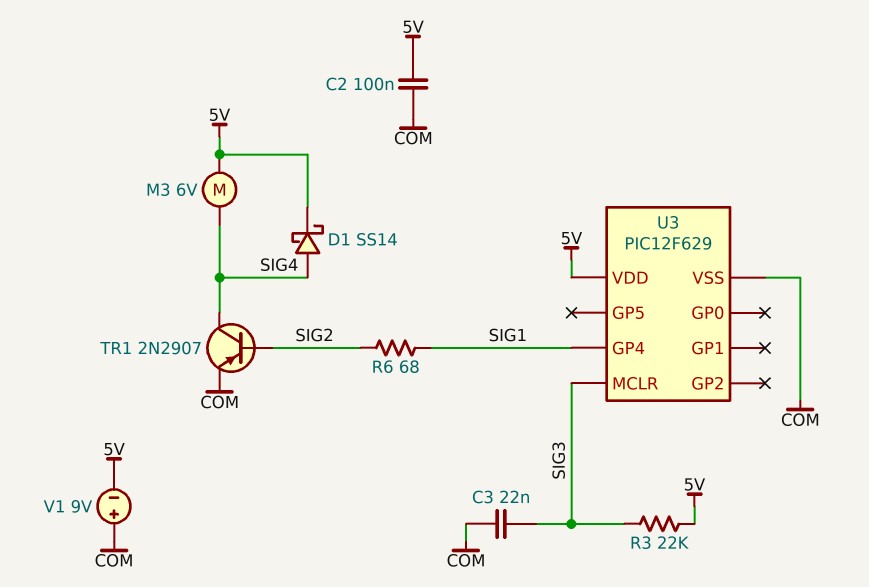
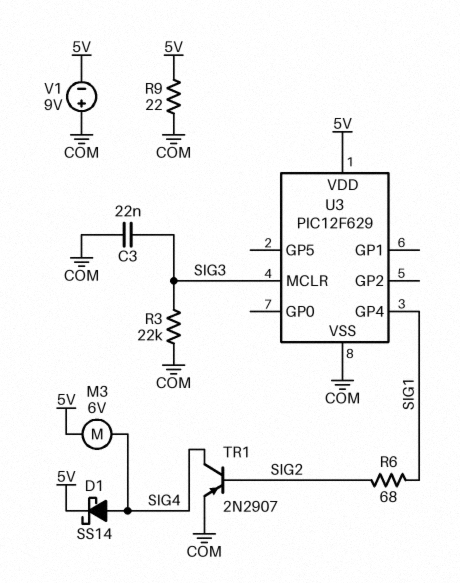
C2: 100nF (5V, COM) -> none
R3: 22k (5V, SIG3) -> 22k (COM, SIG3)
R9: none -> 22 (5V, COM)

